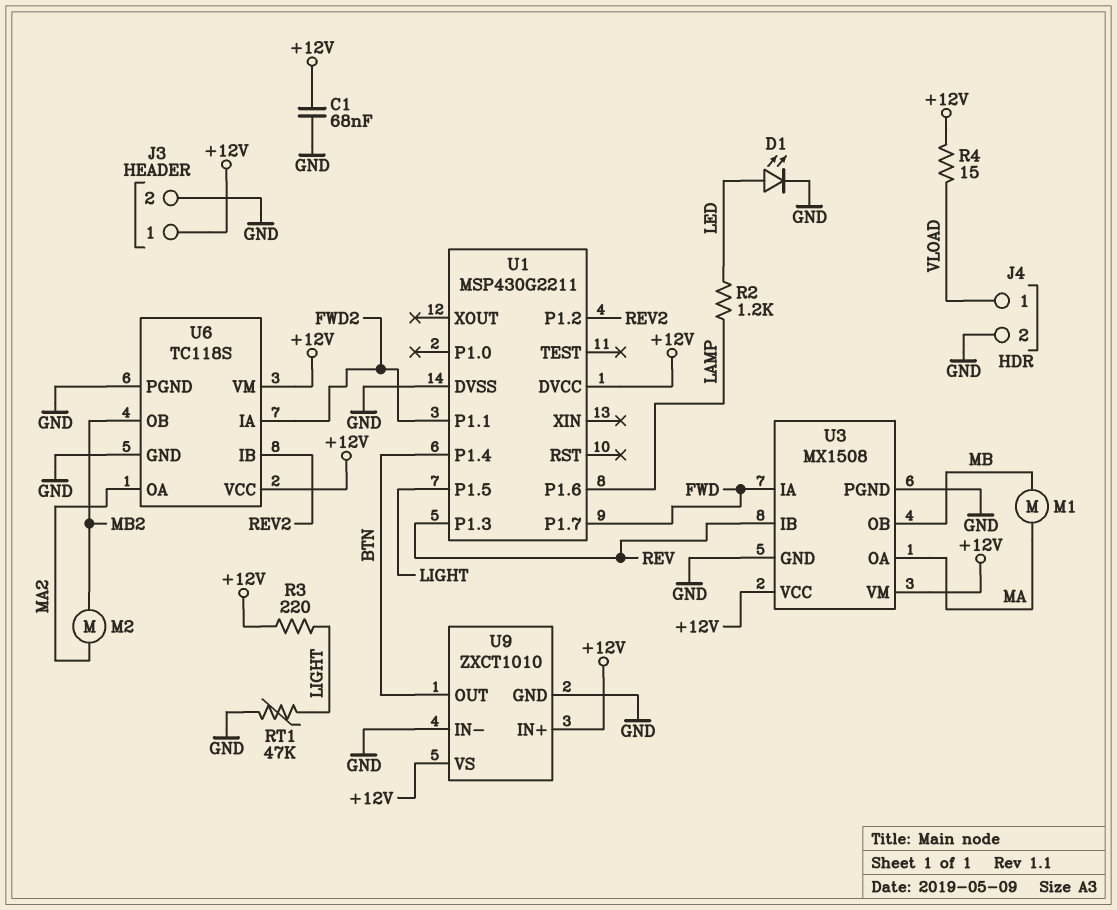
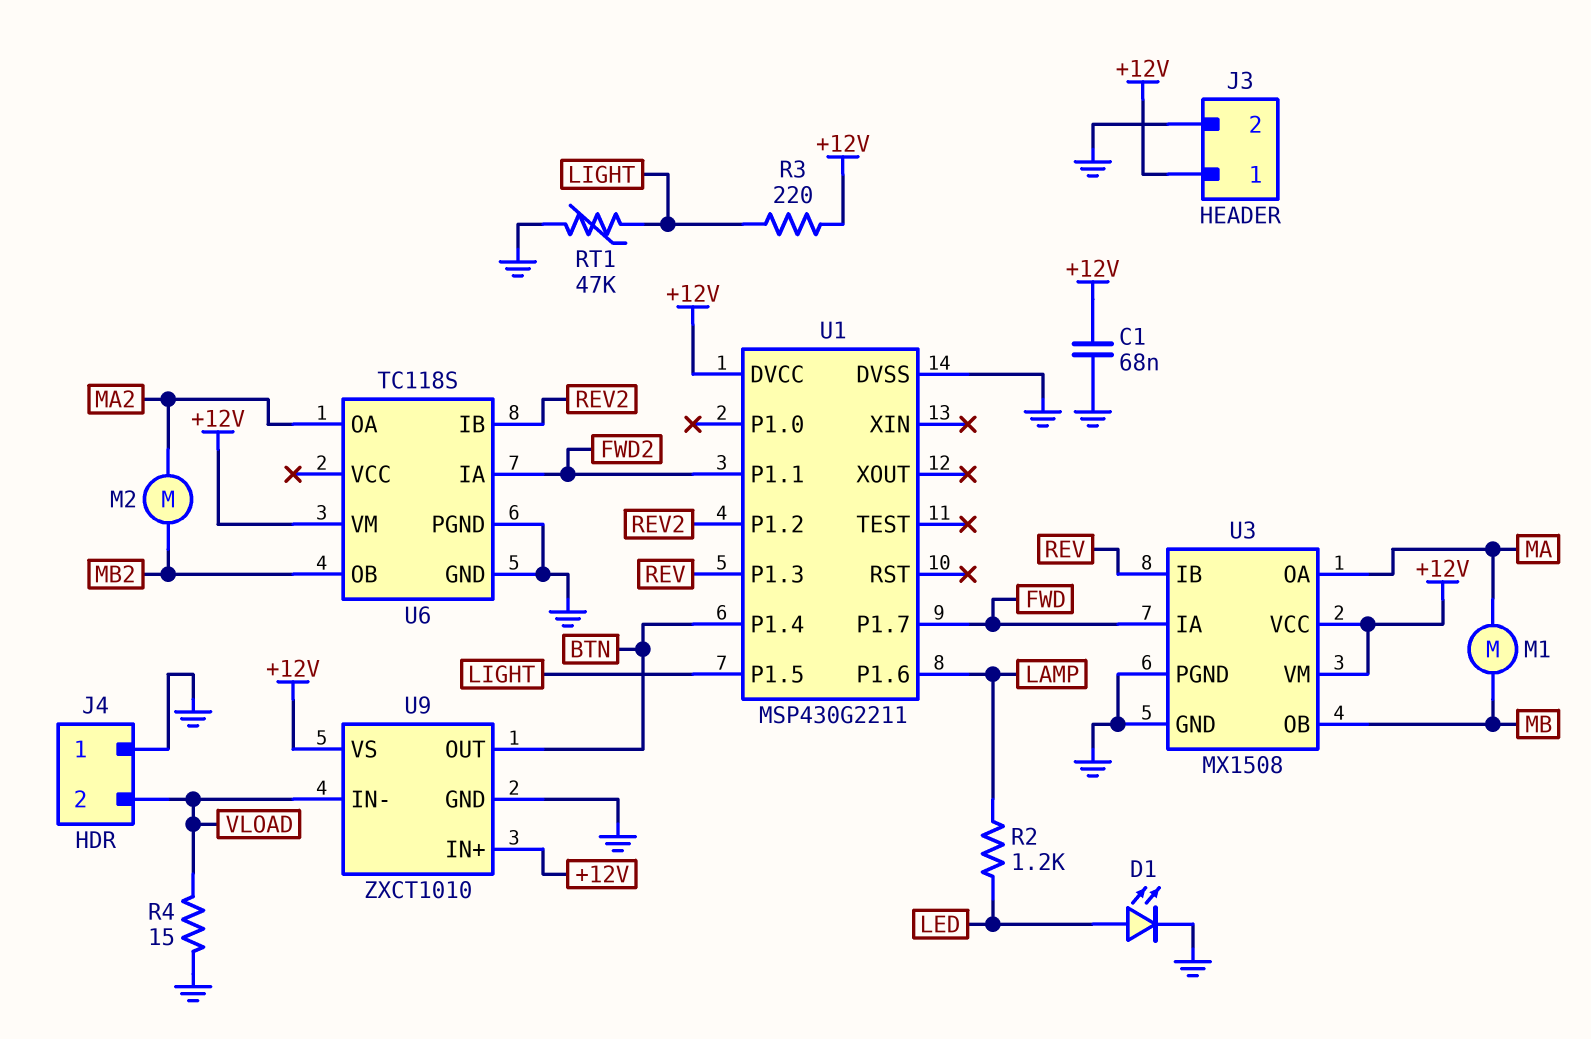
J4 pin 1: VLOAD -> GND
J4 pin 2: GND -> VLOAD
R4: 15 (+12V, VLOAD) -> 15 (GND, VLOAD)
U6 pin VCC: +12V -> none
U9 pin IN-: GND -> VLOAD

